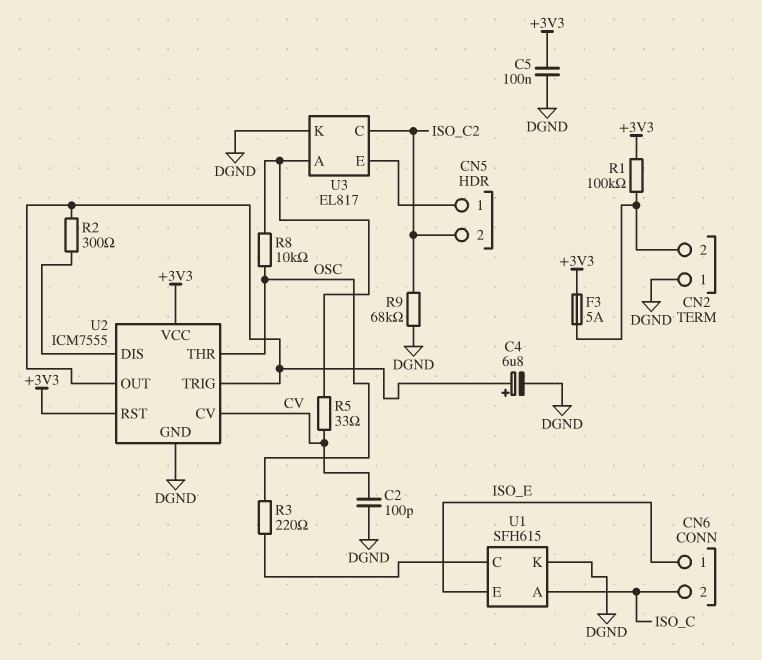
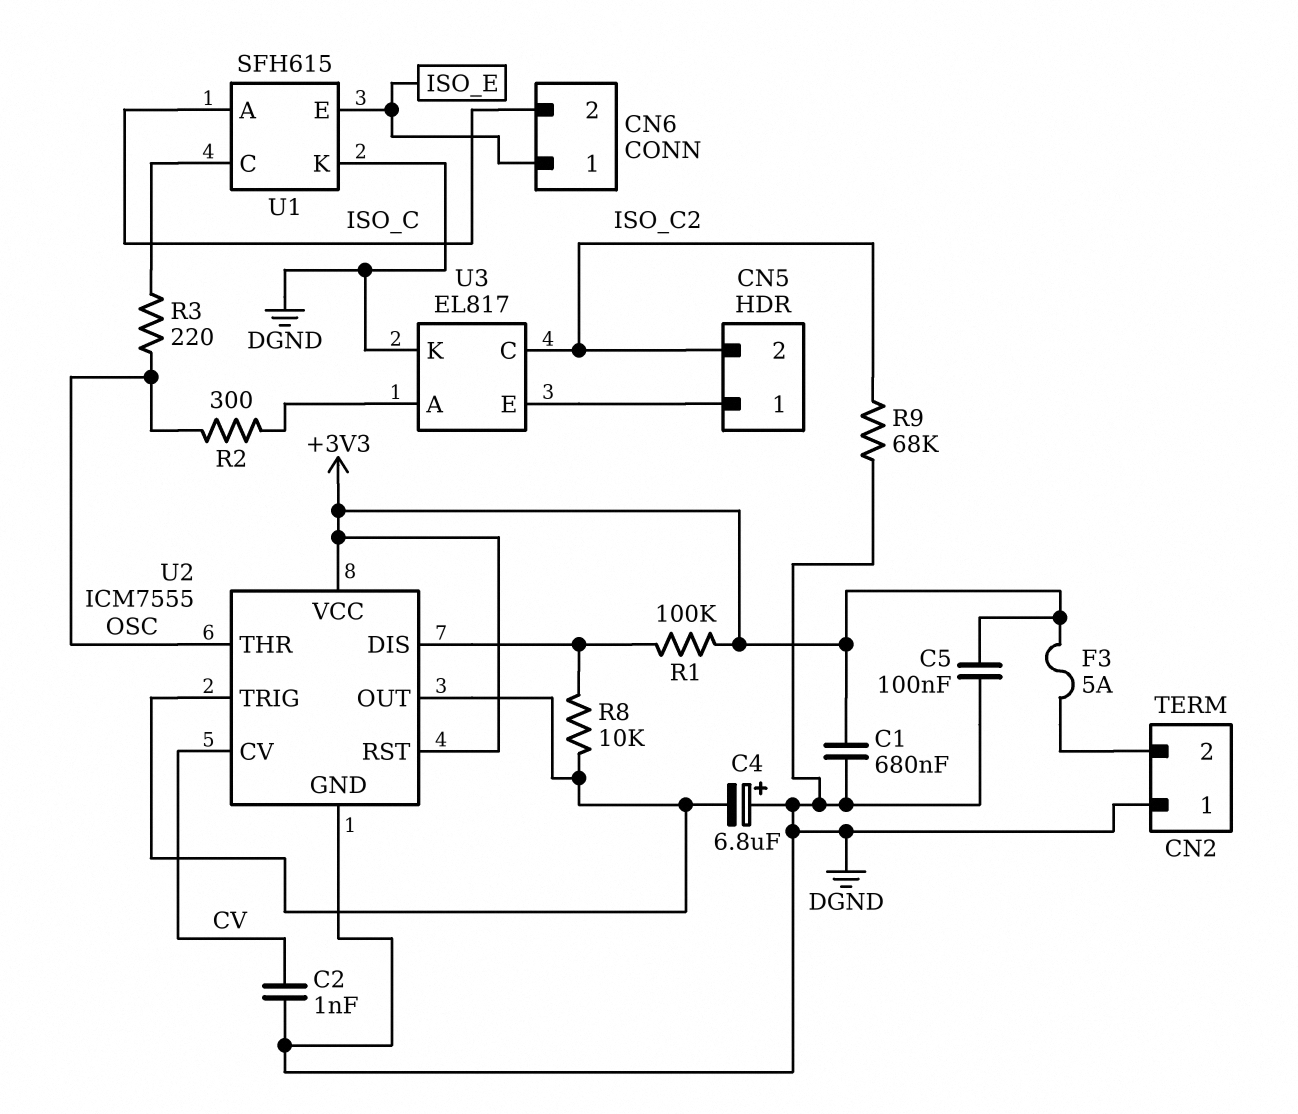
C1: none -> 680nF (+3V3, DGND)
C2: 100pF (CV, DGND) -> 1nF (CV, DGND)
C4: 6.8uF (plus U2/OUT, minus DGND) -> 6.8uF (plus DGND, minus U2/OUT)
R1: 100k (+3V3, CN2/2) -> 100k (+3V3, U2/DIS)
R2: 300 (U2/DIS, U2/OUT) -> 300 (OSC, U3/A)
R5: 33 (CV, U3/A) -> none
R8: 10k (OSC, U3/A) -> 10k (U2/DIS, U2/OUT)

